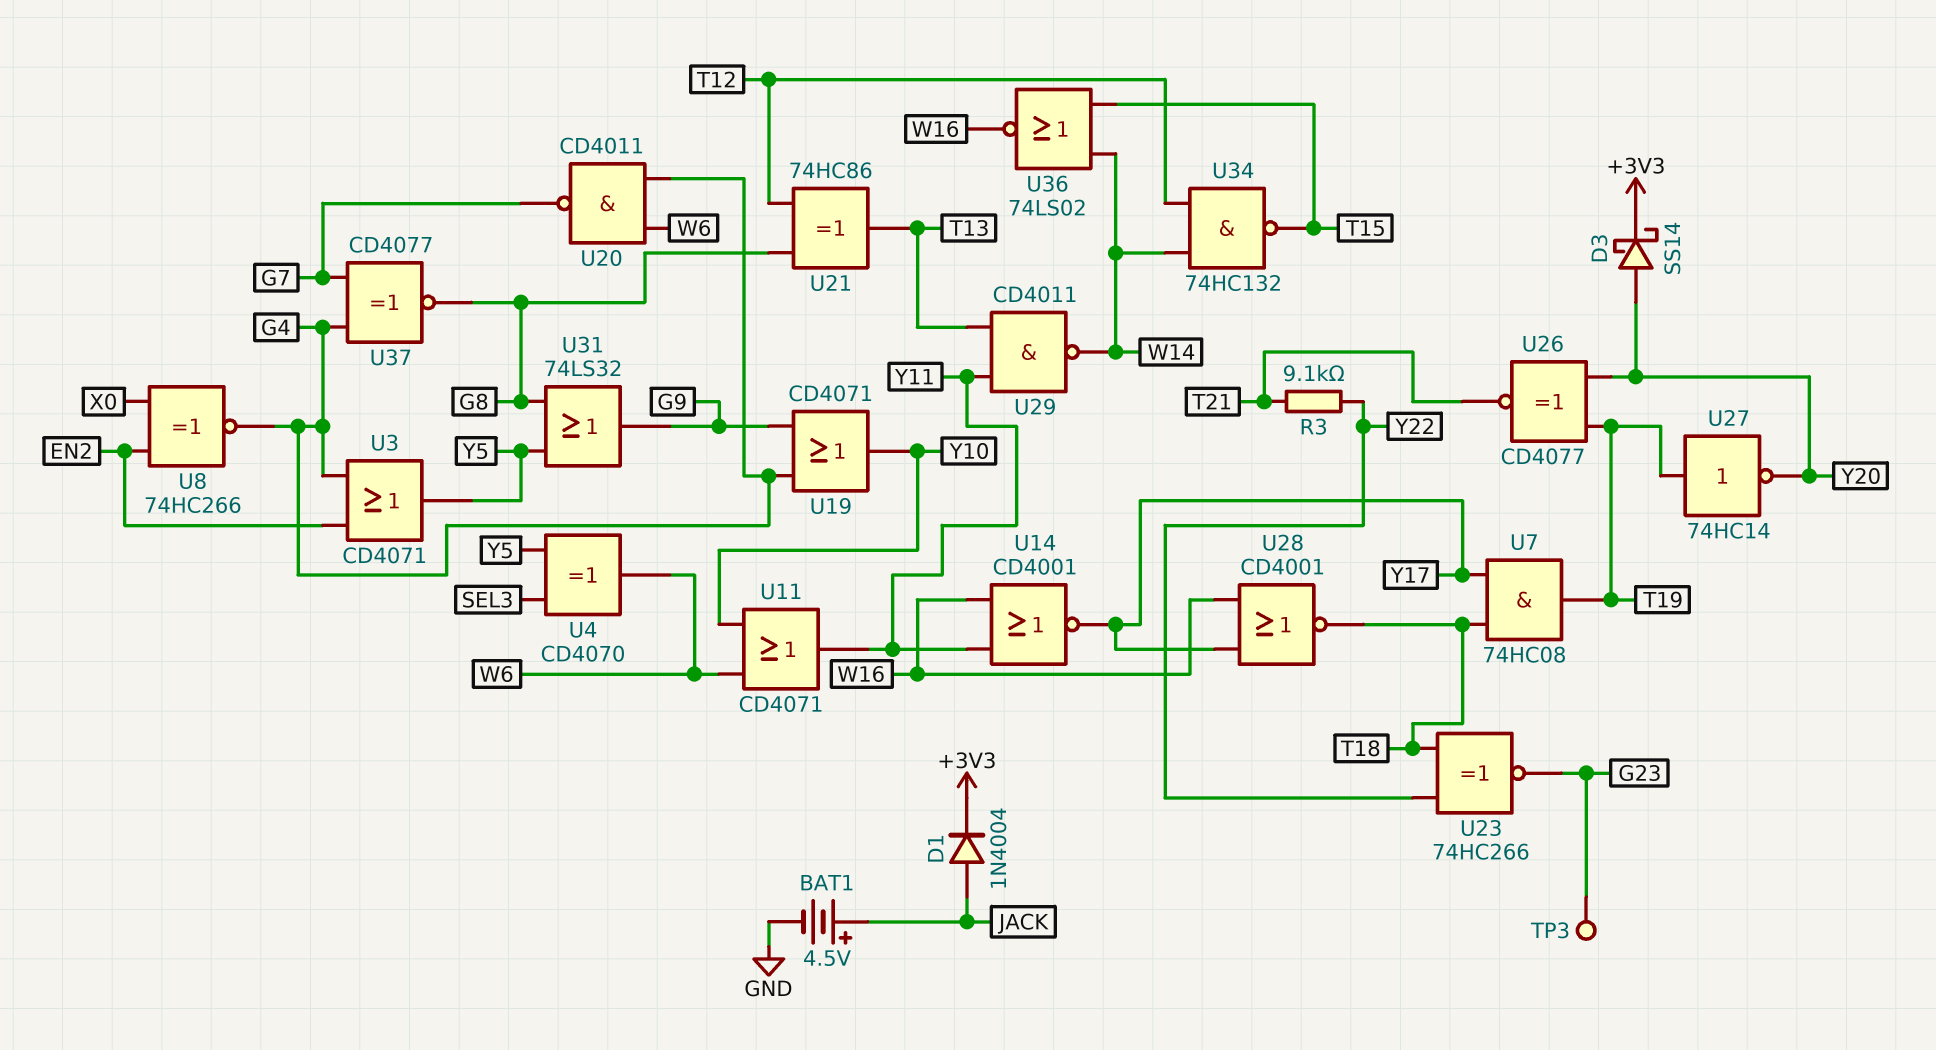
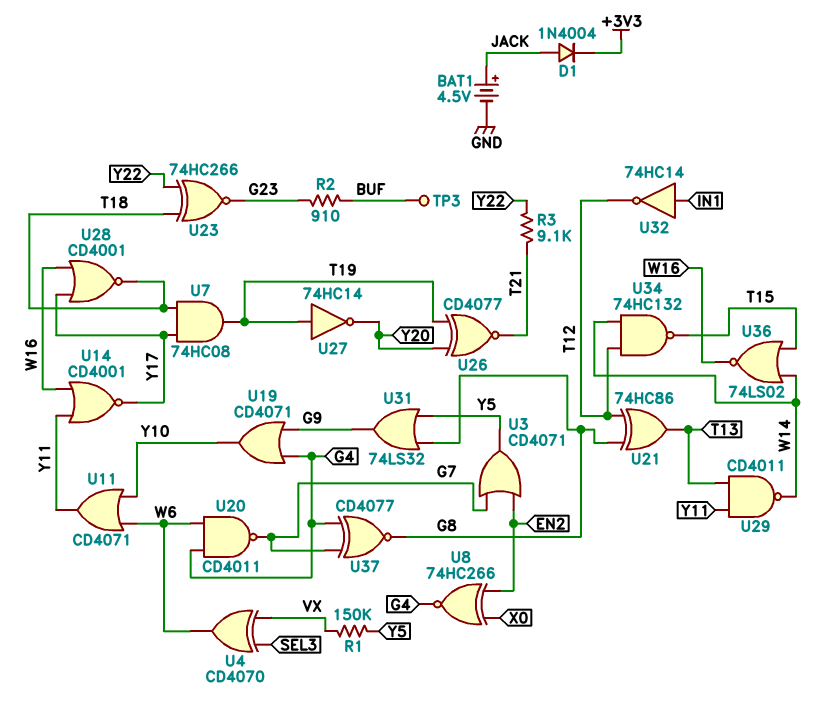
D3: schottky SS14 (A Y20, K +3V3) -> none
R1: none -> 150k (VX, Y5)
R2: none -> 910 (BUF, G23)
TP3: test point (G23) -> test point (BUF)
U3: OR CD4071 (in EN2, in G4, out Y5) -> OR CD4071 (in EN2, in G7, out Y5)
U4: XOR CD4070 (in SEL3, in Y5, out W6) -> XOR CD4070 (in SEL3, in VX, out W6)
U32: none -> NOT 74HC14 (in IN1, out T12)

